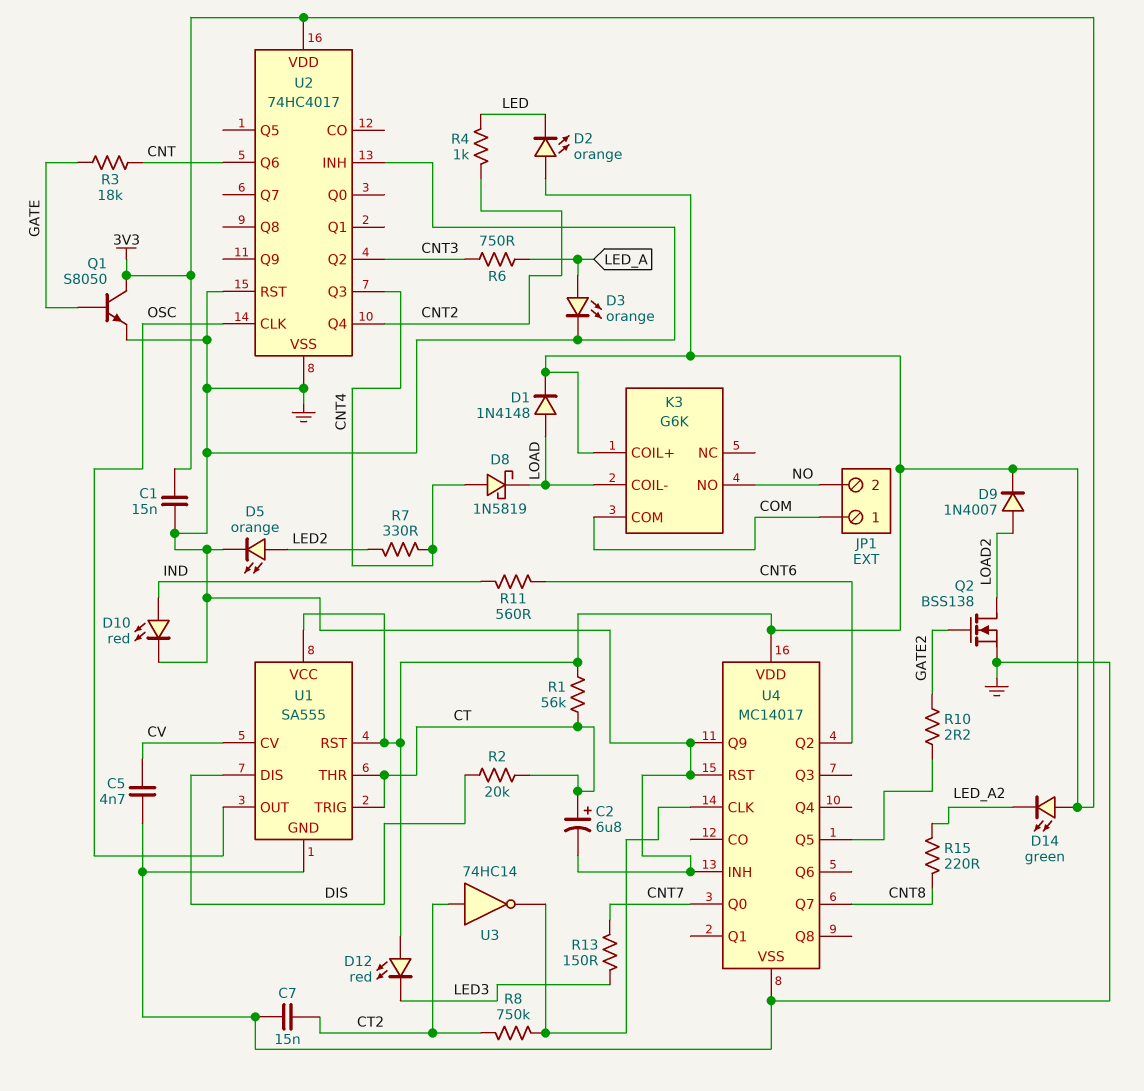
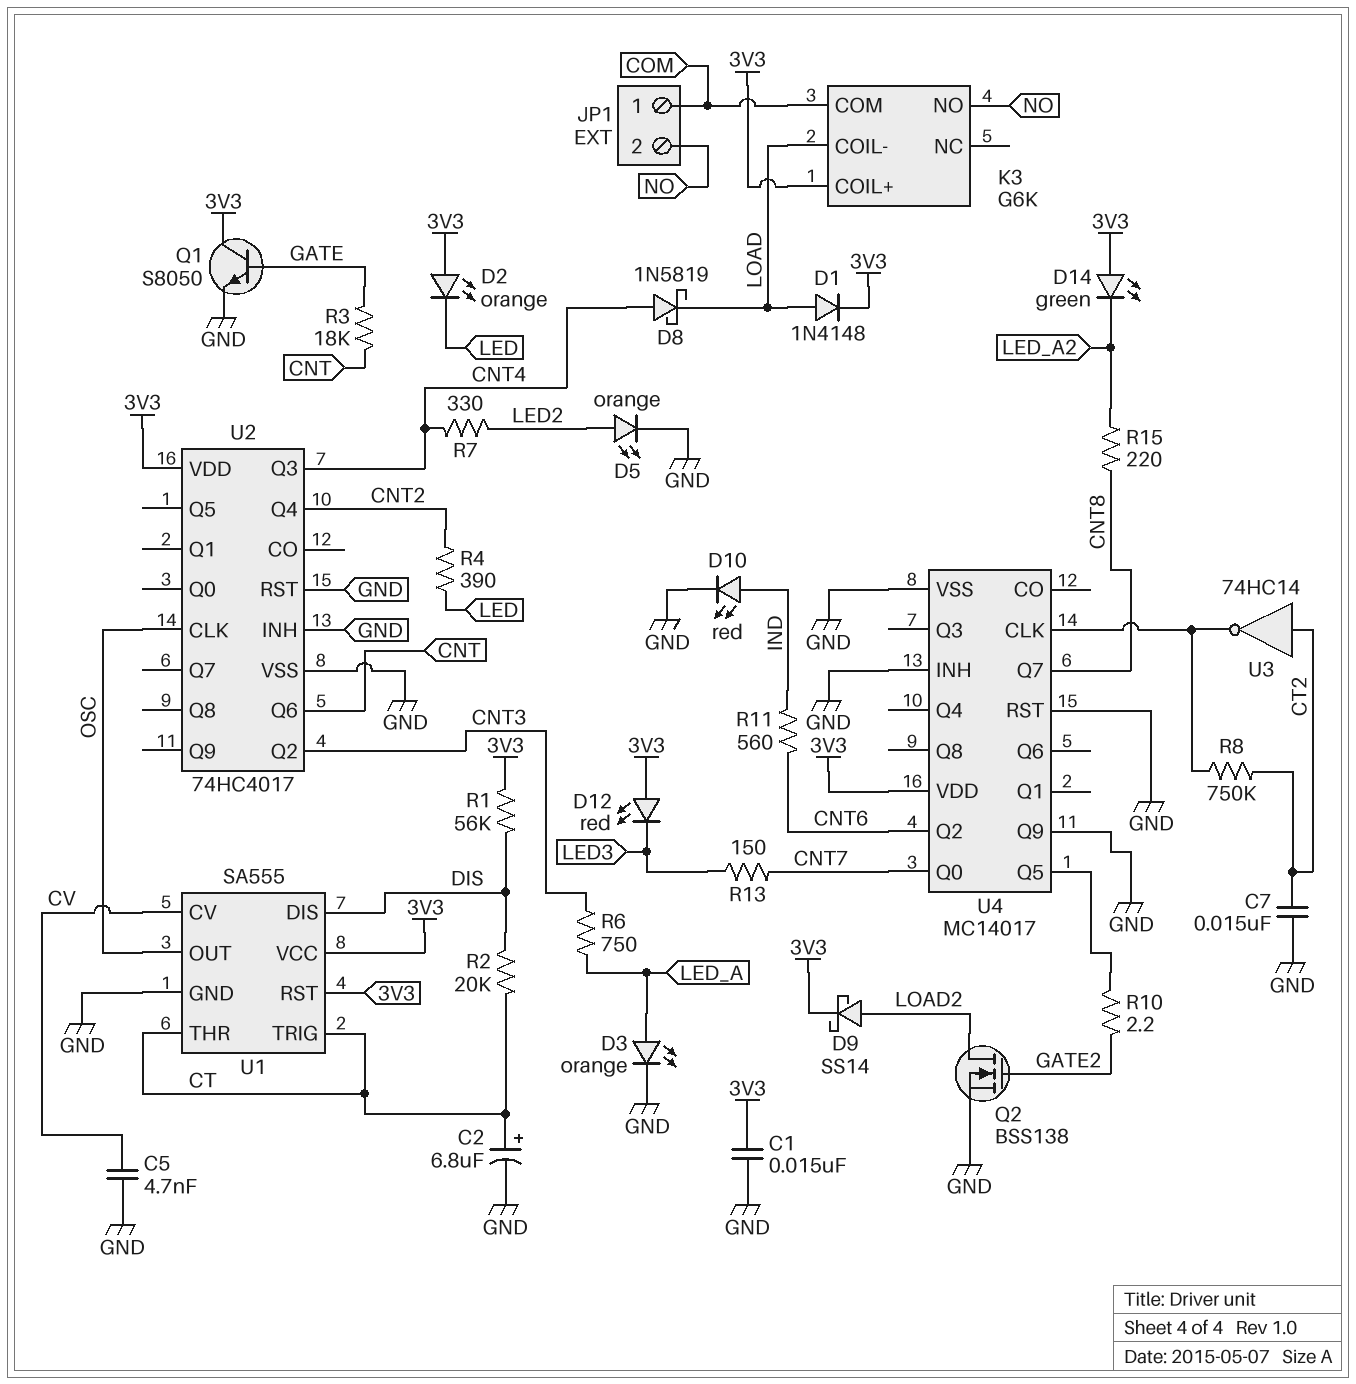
D9: diode 1N4007 (A LOAD2, K 3V3) -> schottky SS14 (A LOAD2, K 3V3)
R1: 56k (3V3, CT) -> 56k (3V3, DIS)
R4: 1k (CNT2, LED) -> 390 (CNT2, LED)

